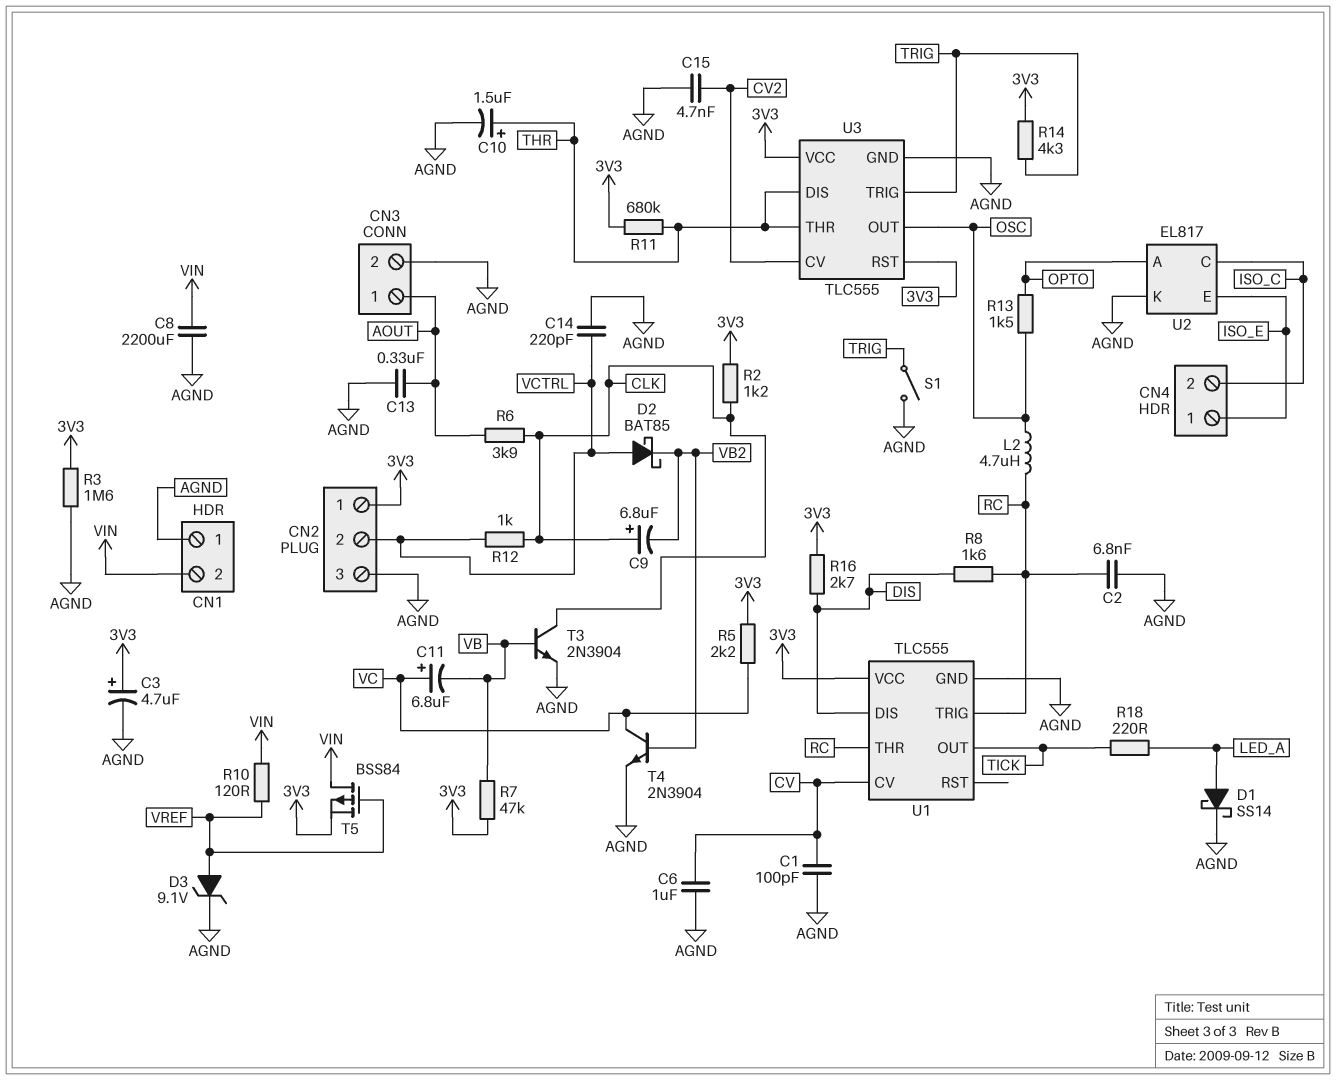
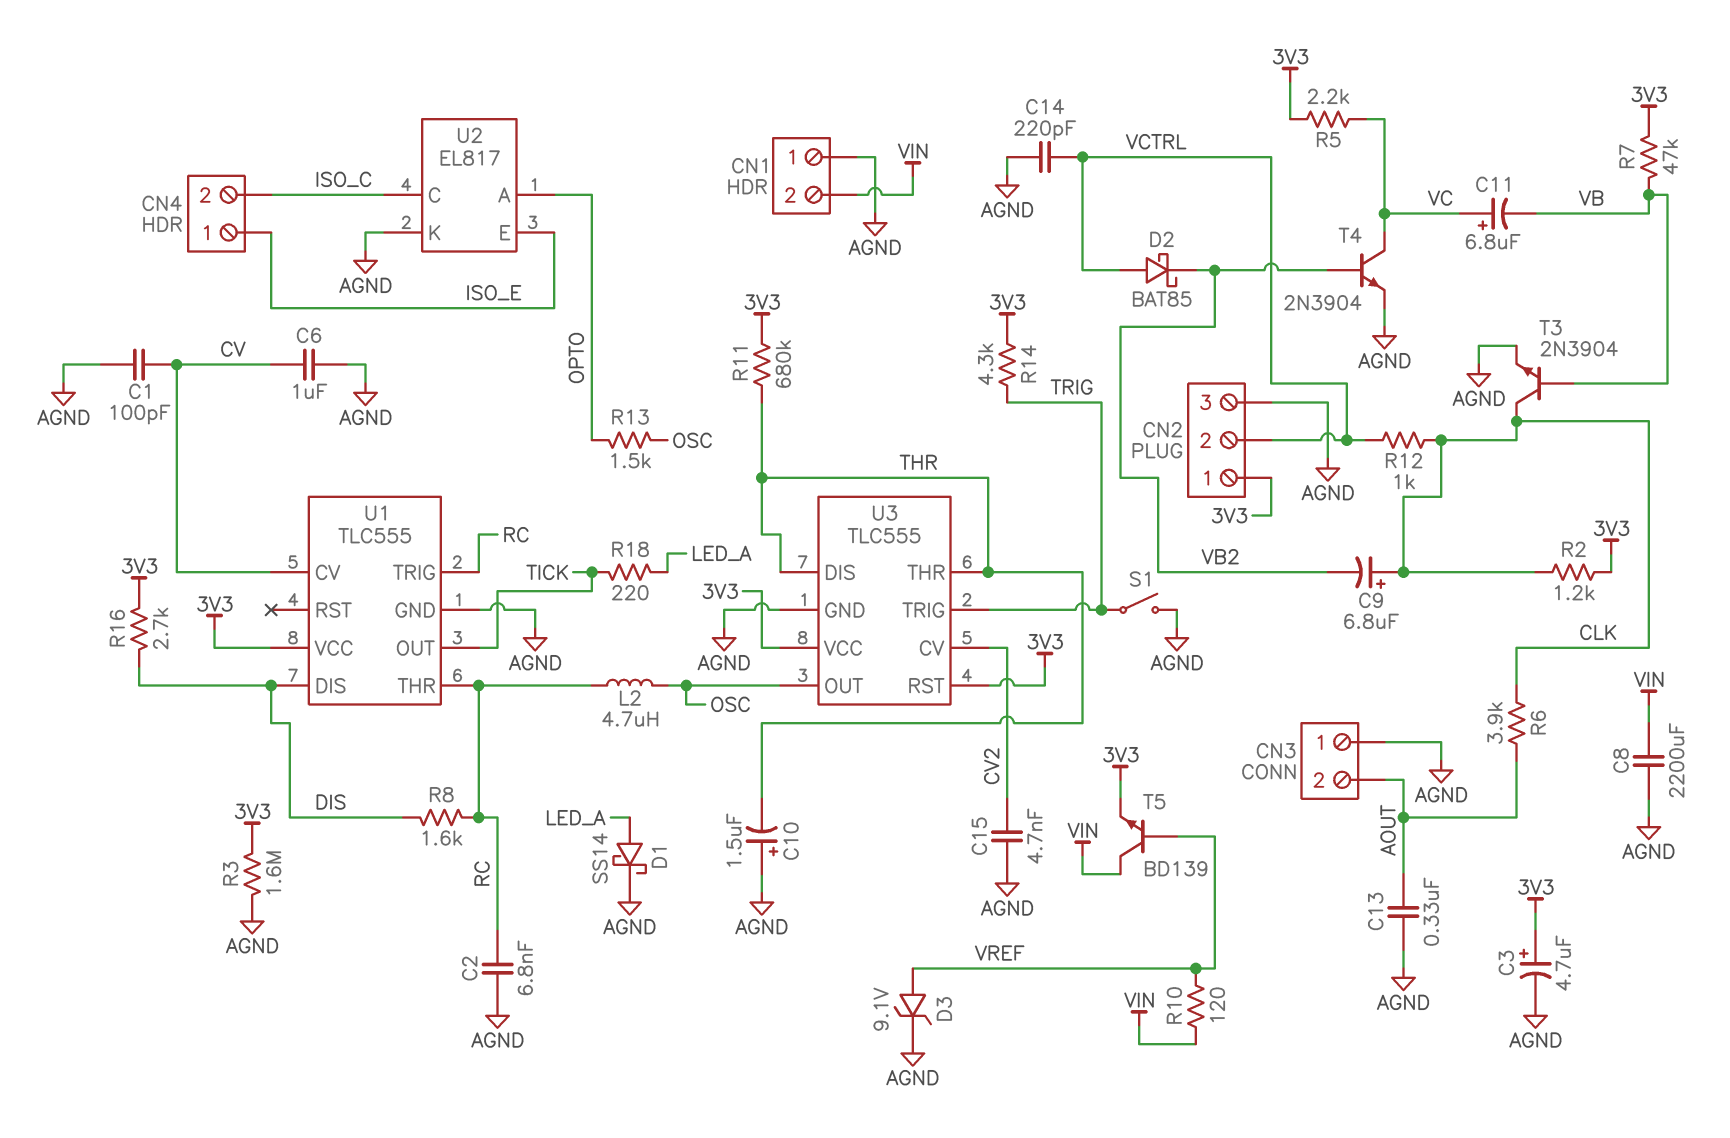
C10: 1.5uF (plus THR, minus AGND) -> 1.5uF (plus AGND, minus THR)
CN3 pin 1: AOUT -> AGND
CN3 pin 2: AGND -> AOUT
T5: PMOS BSS84 (G VREF, D VIN, S 3V3) -> NPN BD139 (B VREF, C VIN, E 3V3)

